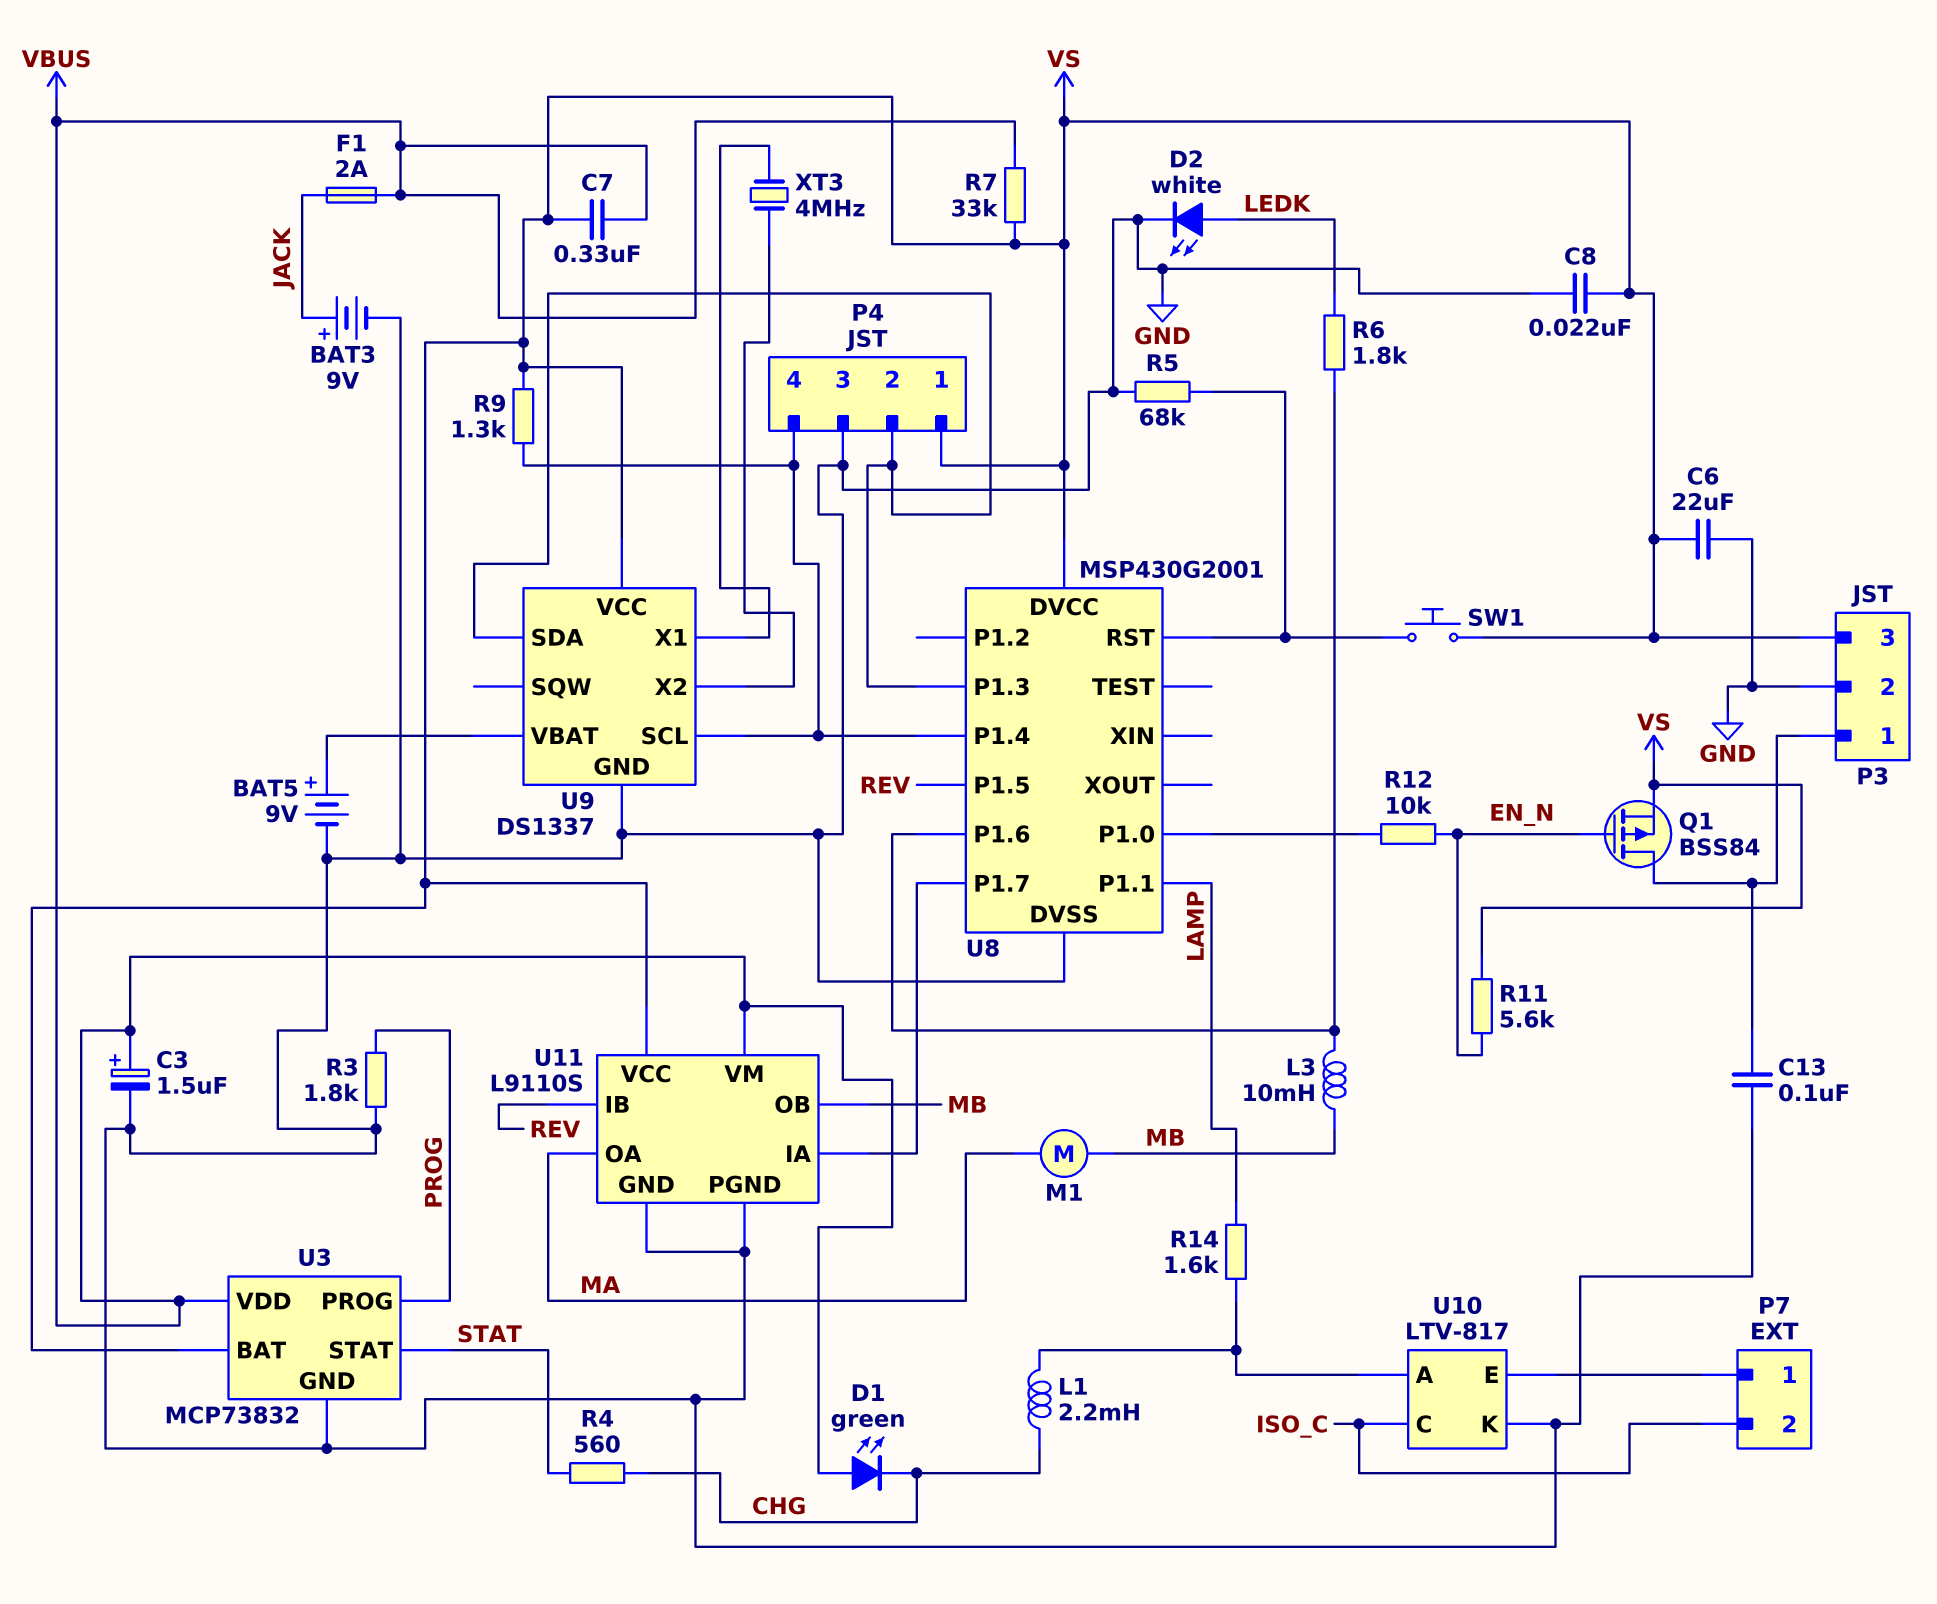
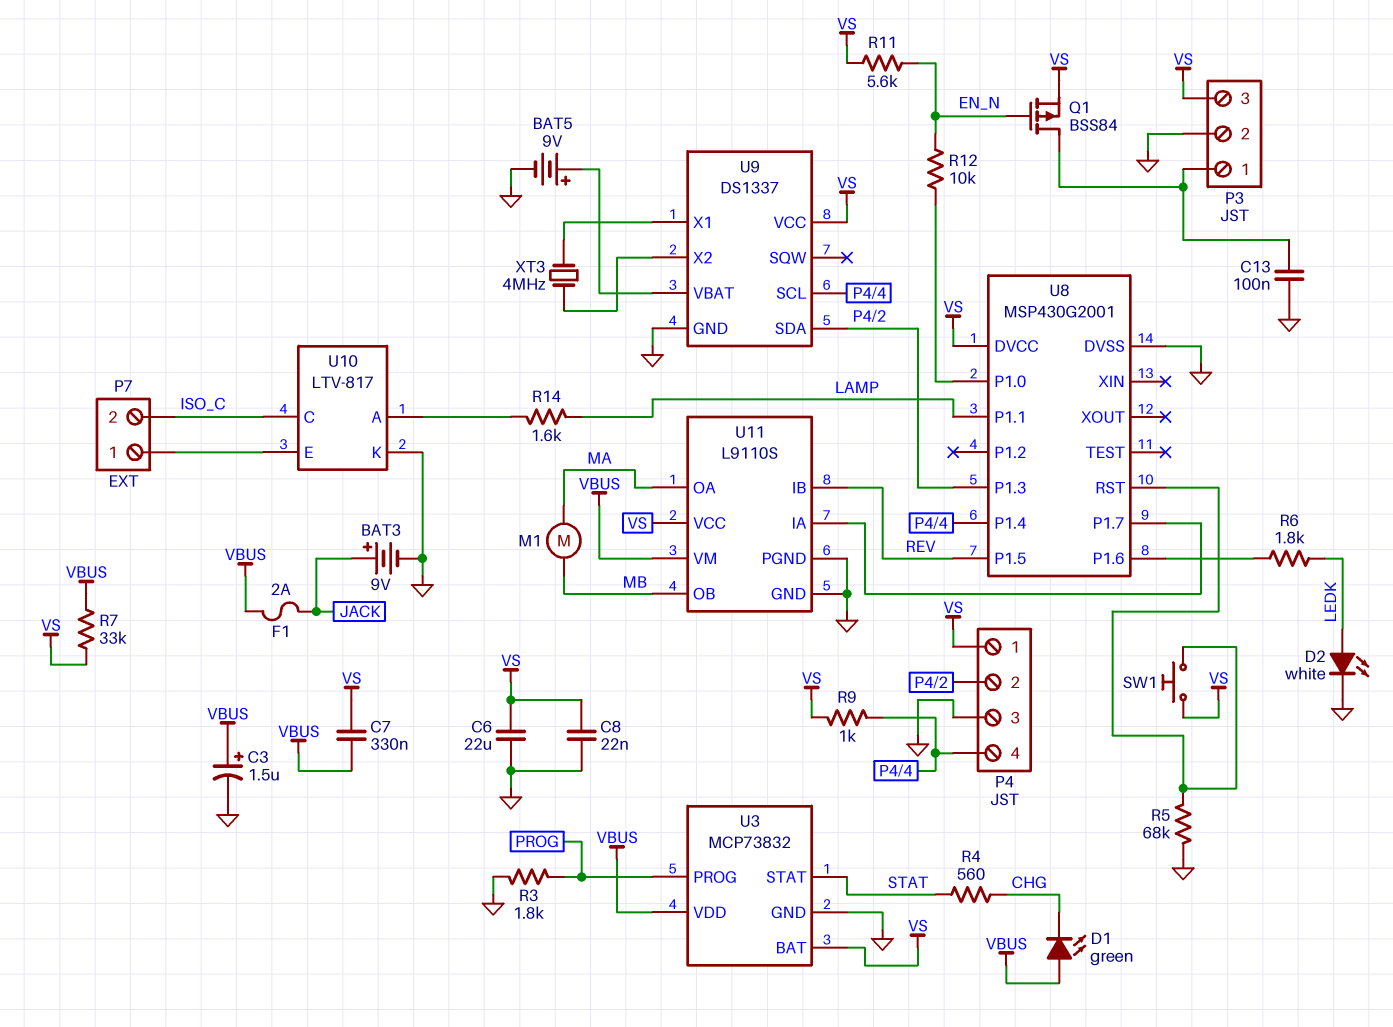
L1: 2.2mH (CHG, U10/A) -> none
L3: 10mH (MB, U8/P1.6) -> none
R9: 1.3k (P4/4, VS) -> 1k (P4/4, VS)

